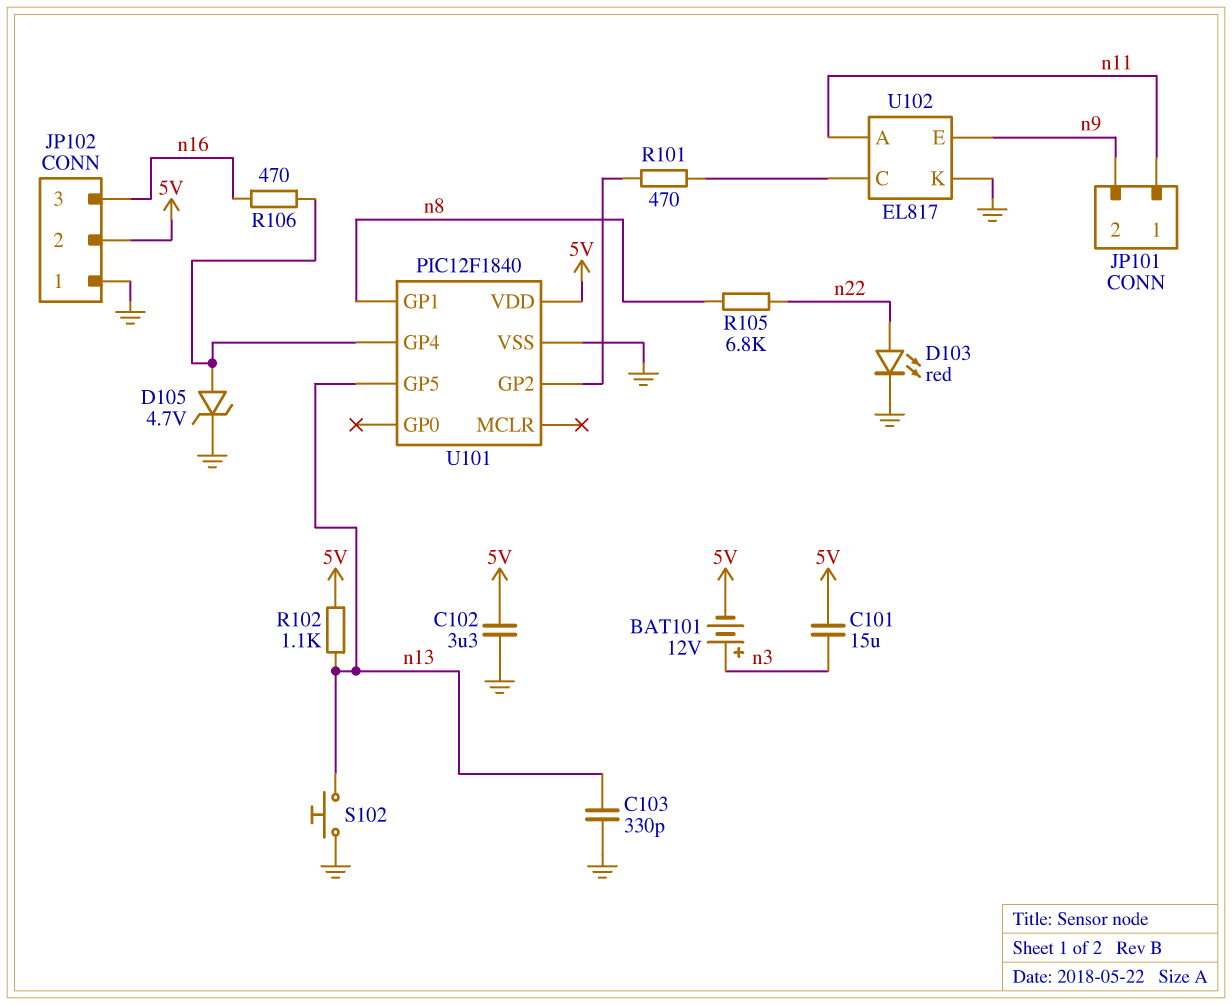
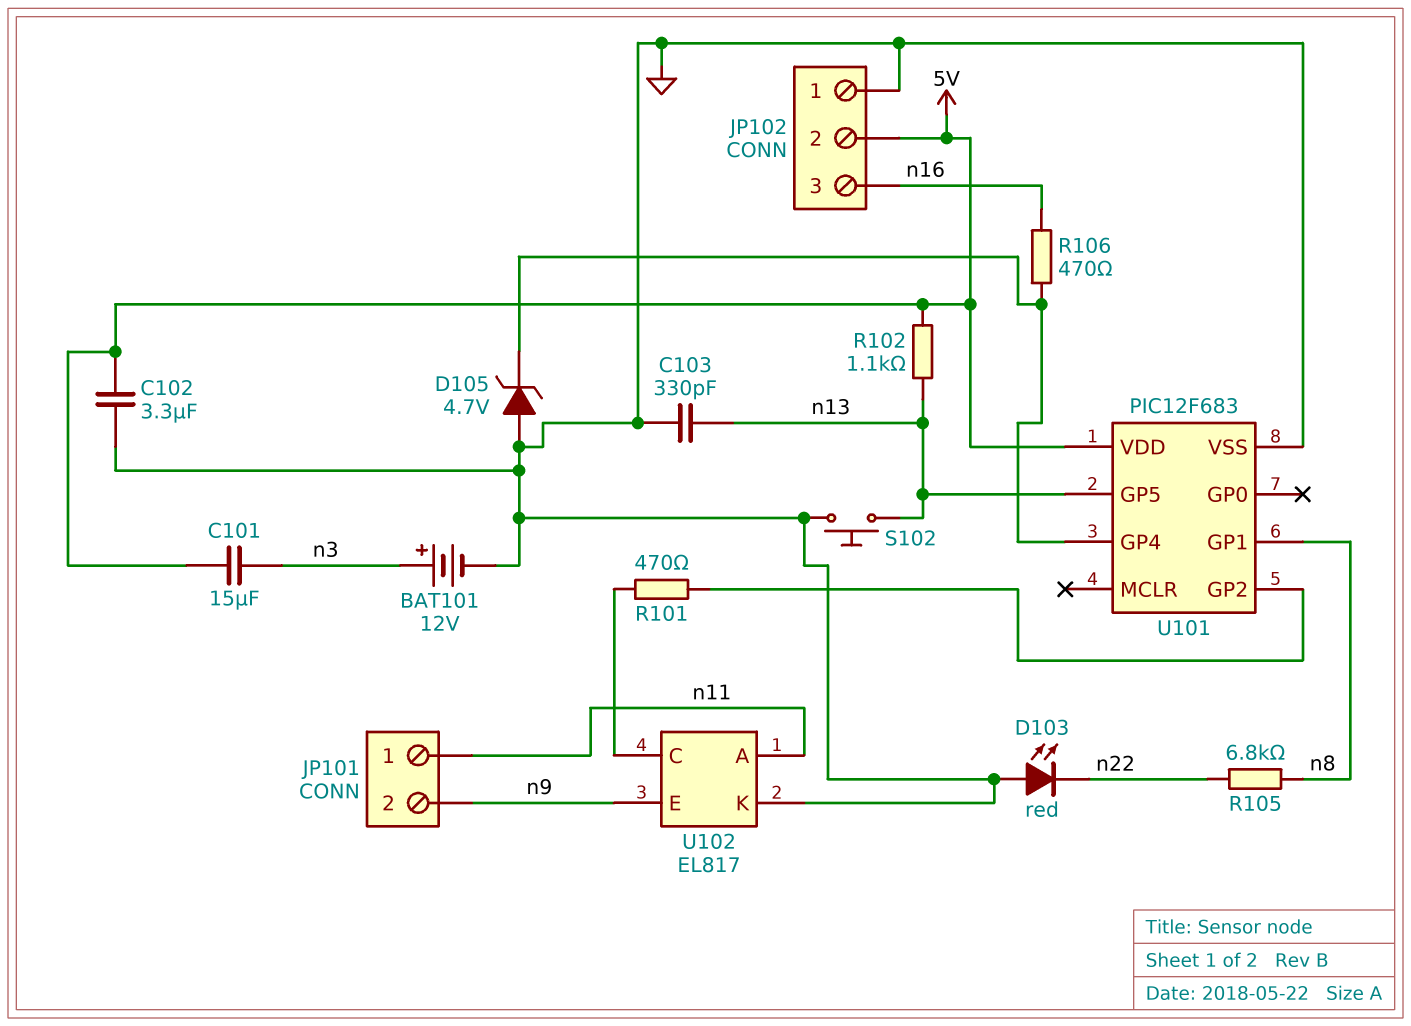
BAT101: 12V (plus n3, minus 5V) -> 12V (plus n3, minus GND)
D103: LED red (A n22, K GND) -> LED red (A GND, K n22)
D105: zener 4.7V (A U101/GP4, K GND) -> zener 4.7V (A GND, K U101/GP4)
U101: PIC12F1840 -> PIC12F683

